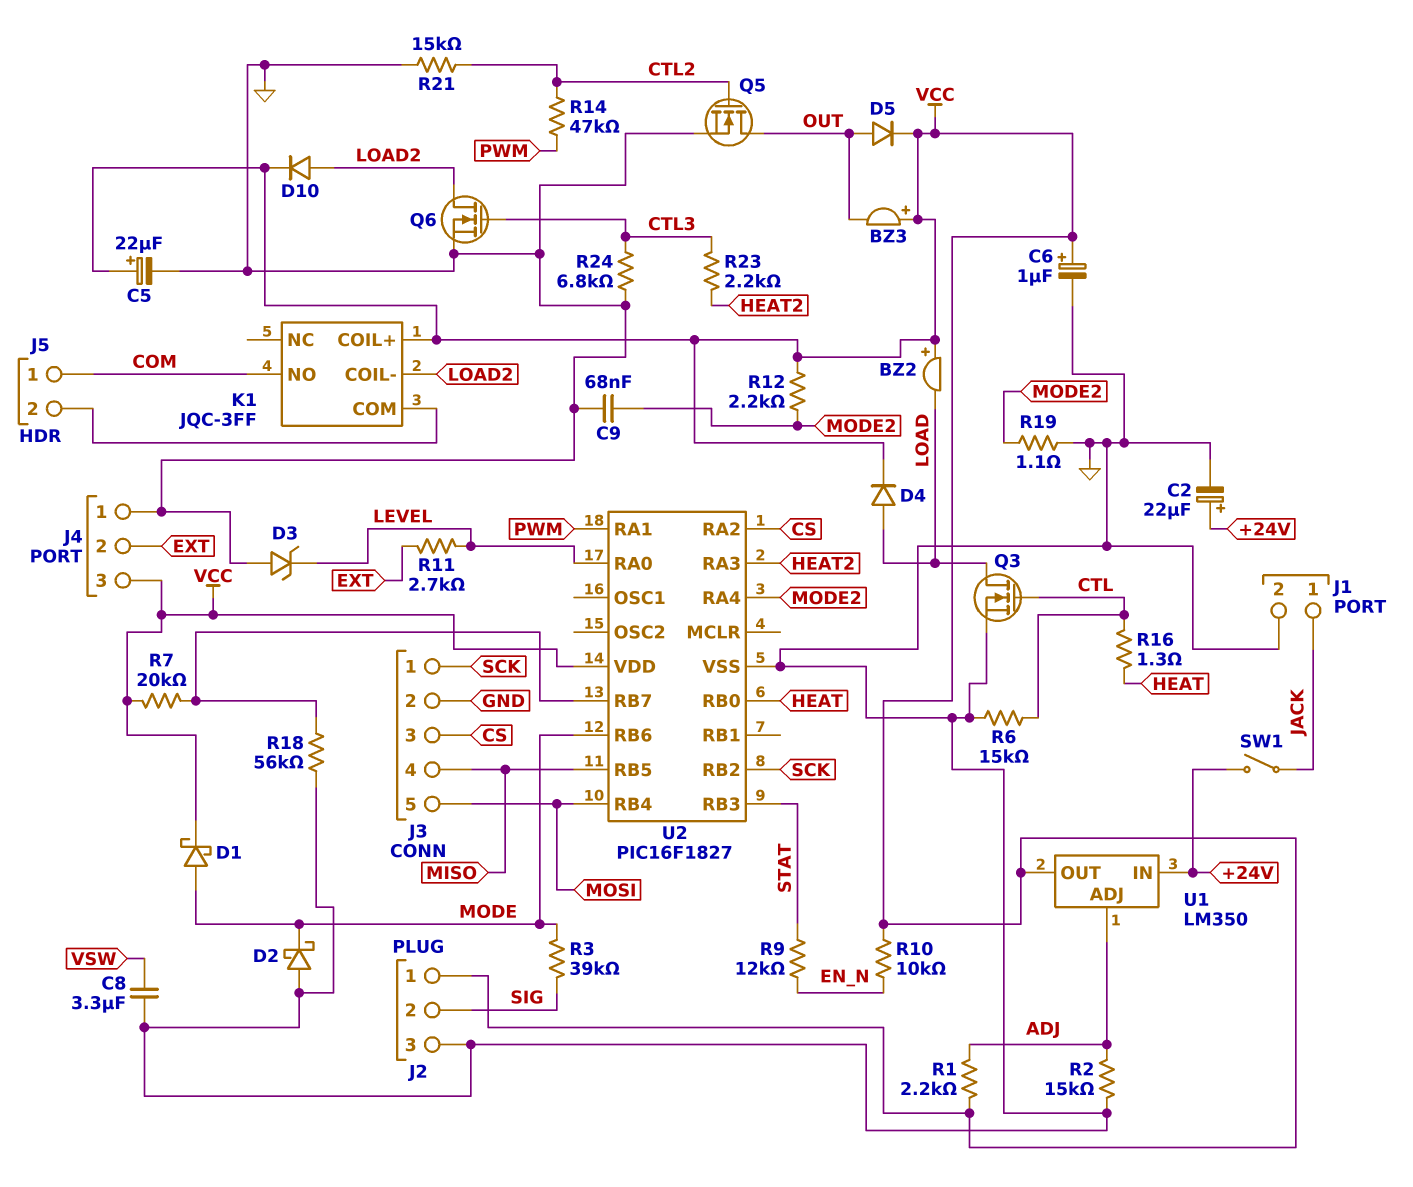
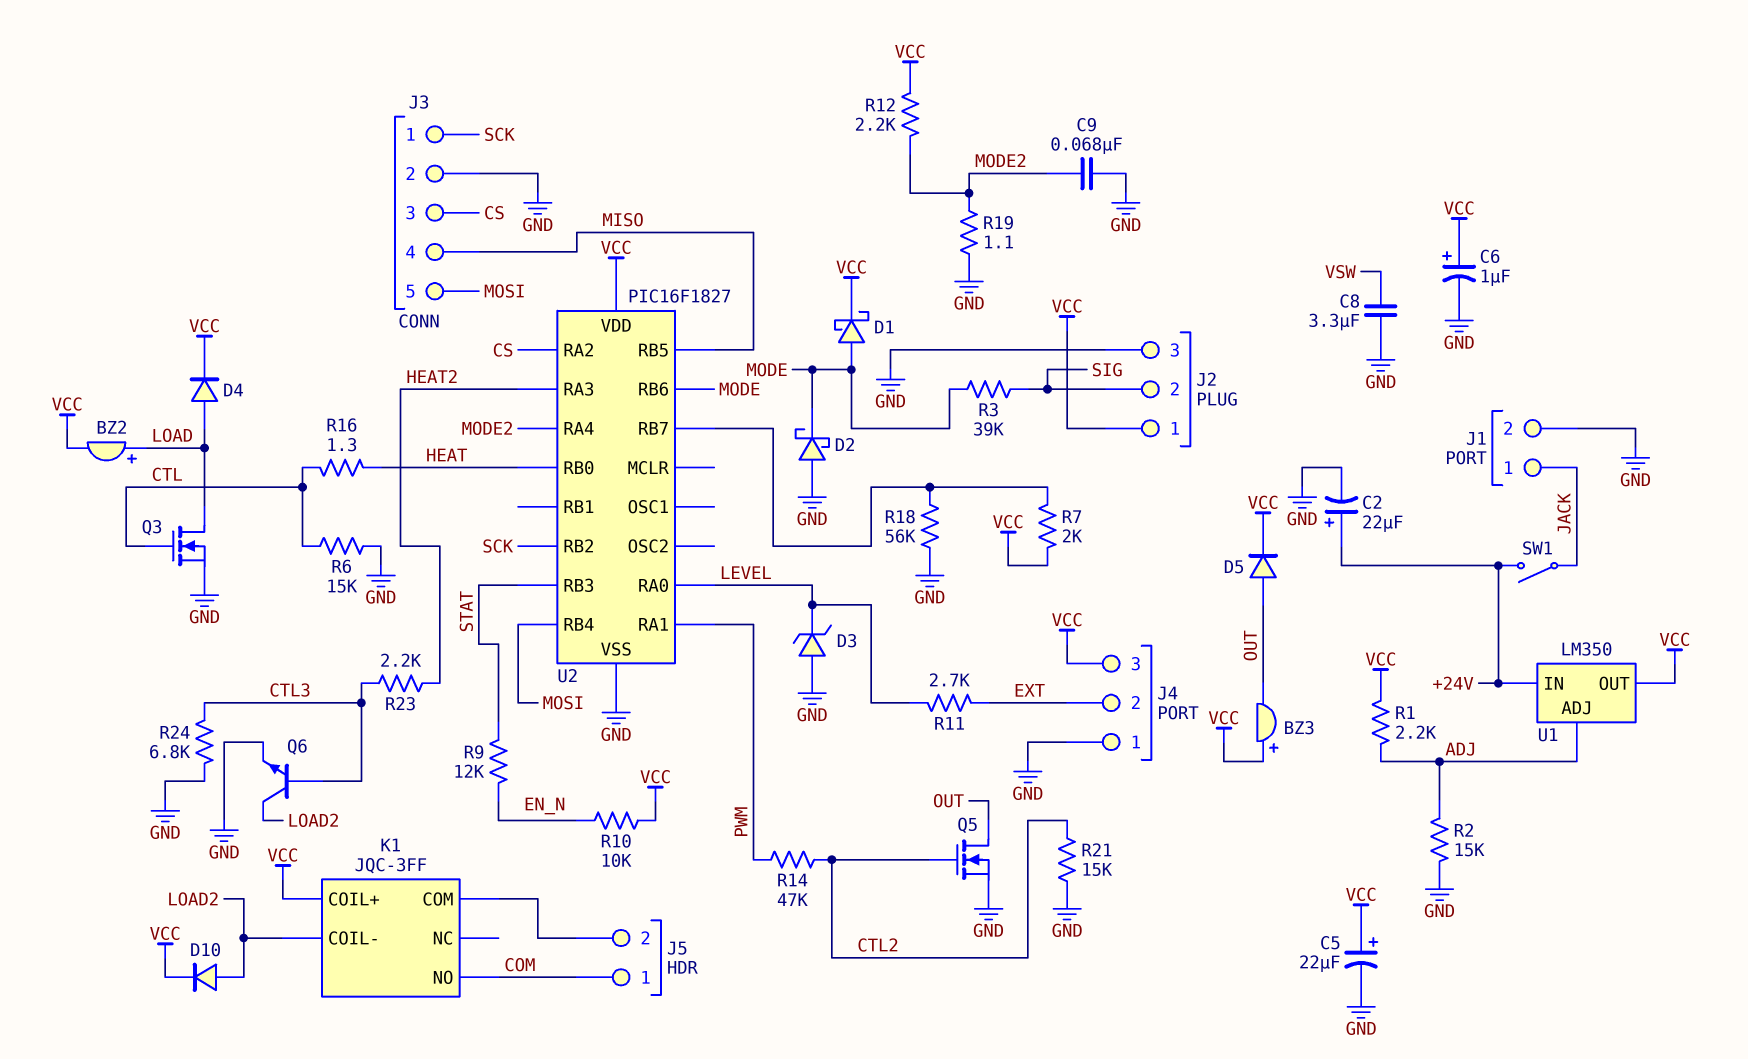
BZ2: buzzer (plus VCC, minus LOAD) -> buzzer (plus LOAD, minus VCC)
Q6: NMOS (G CTL3, D LOAD2, S GND) -> NPN (B CTL3, C LOAD2, E GND)
R7: 20k (U2/RB7, VCC) -> 2k (U2/RB7, VCC)

